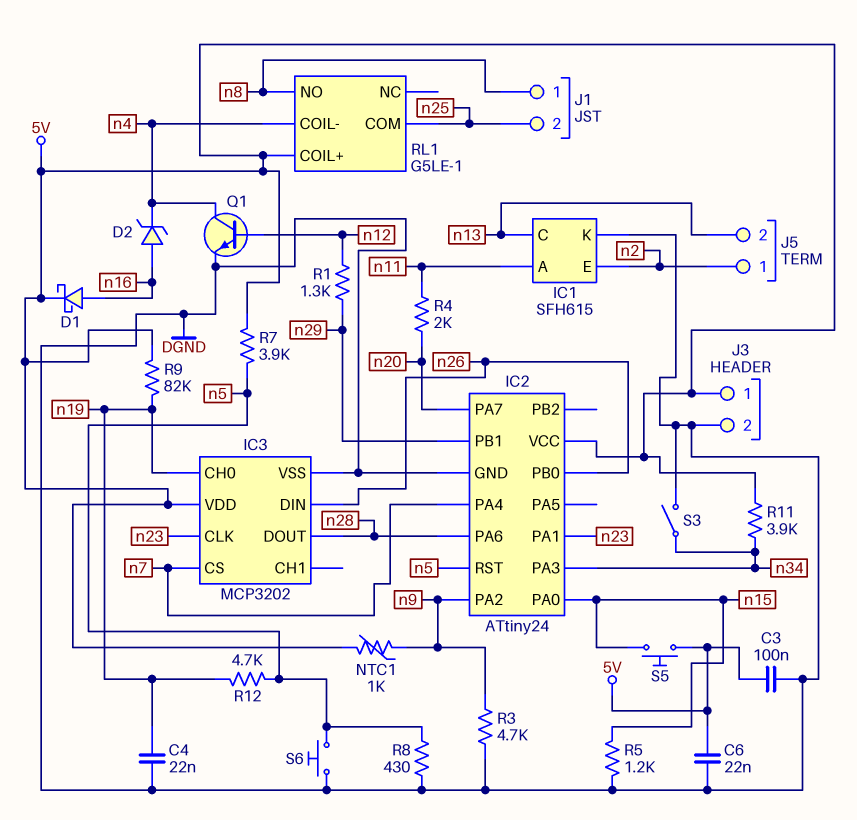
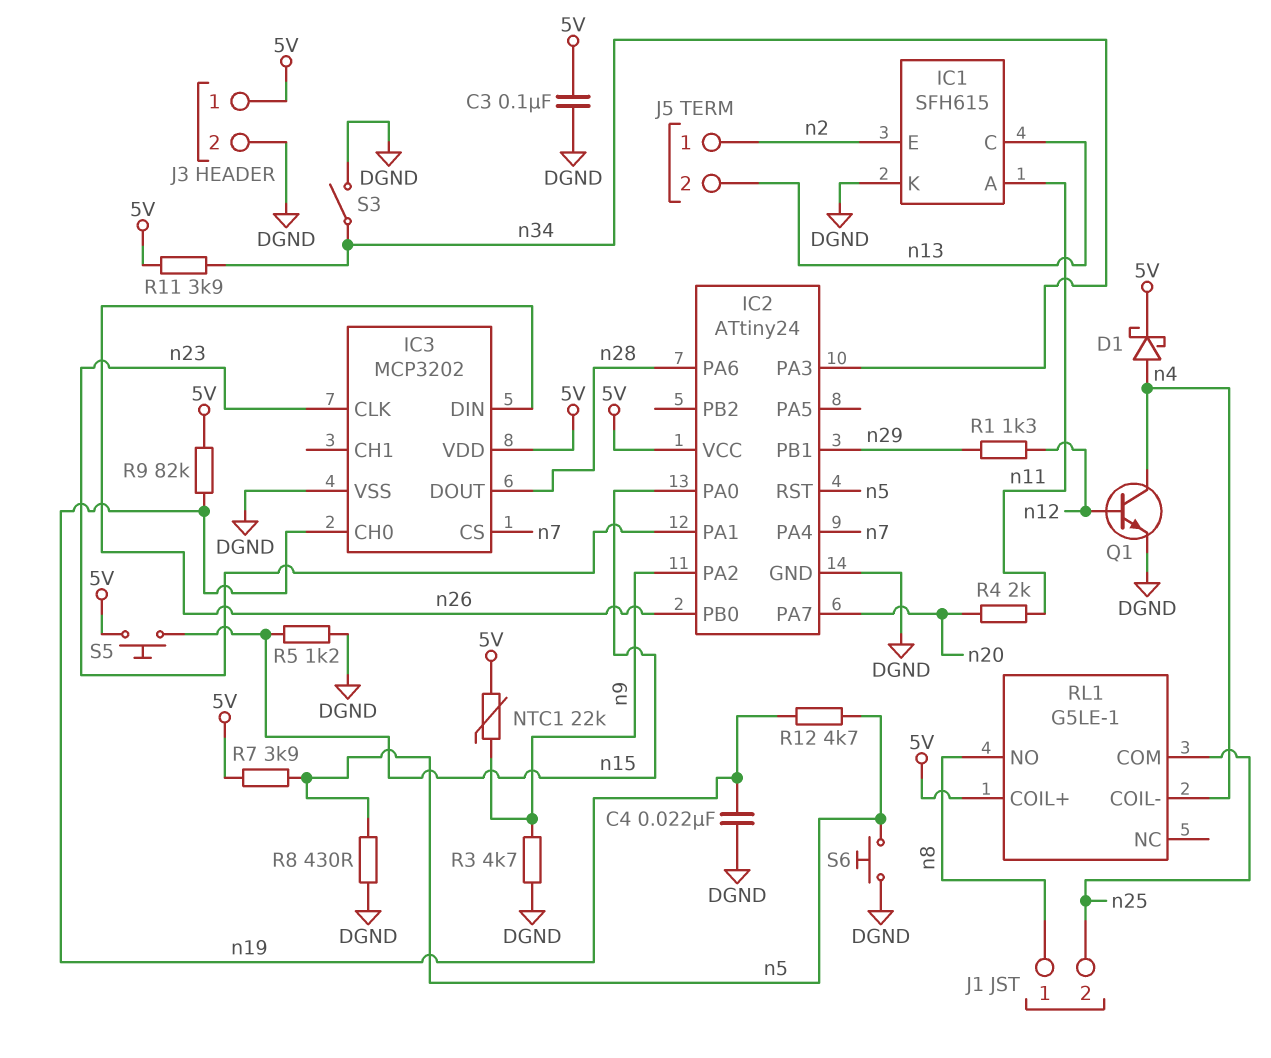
C6: 22nF (5V, DGND) -> none
D1: schottky (A n16, K 5V) -> schottky (A n4, K 5V)
D2: zener (A n16, K n4) -> none
NTC1: 1k (5V, n9) -> 22k (5V, n9)

